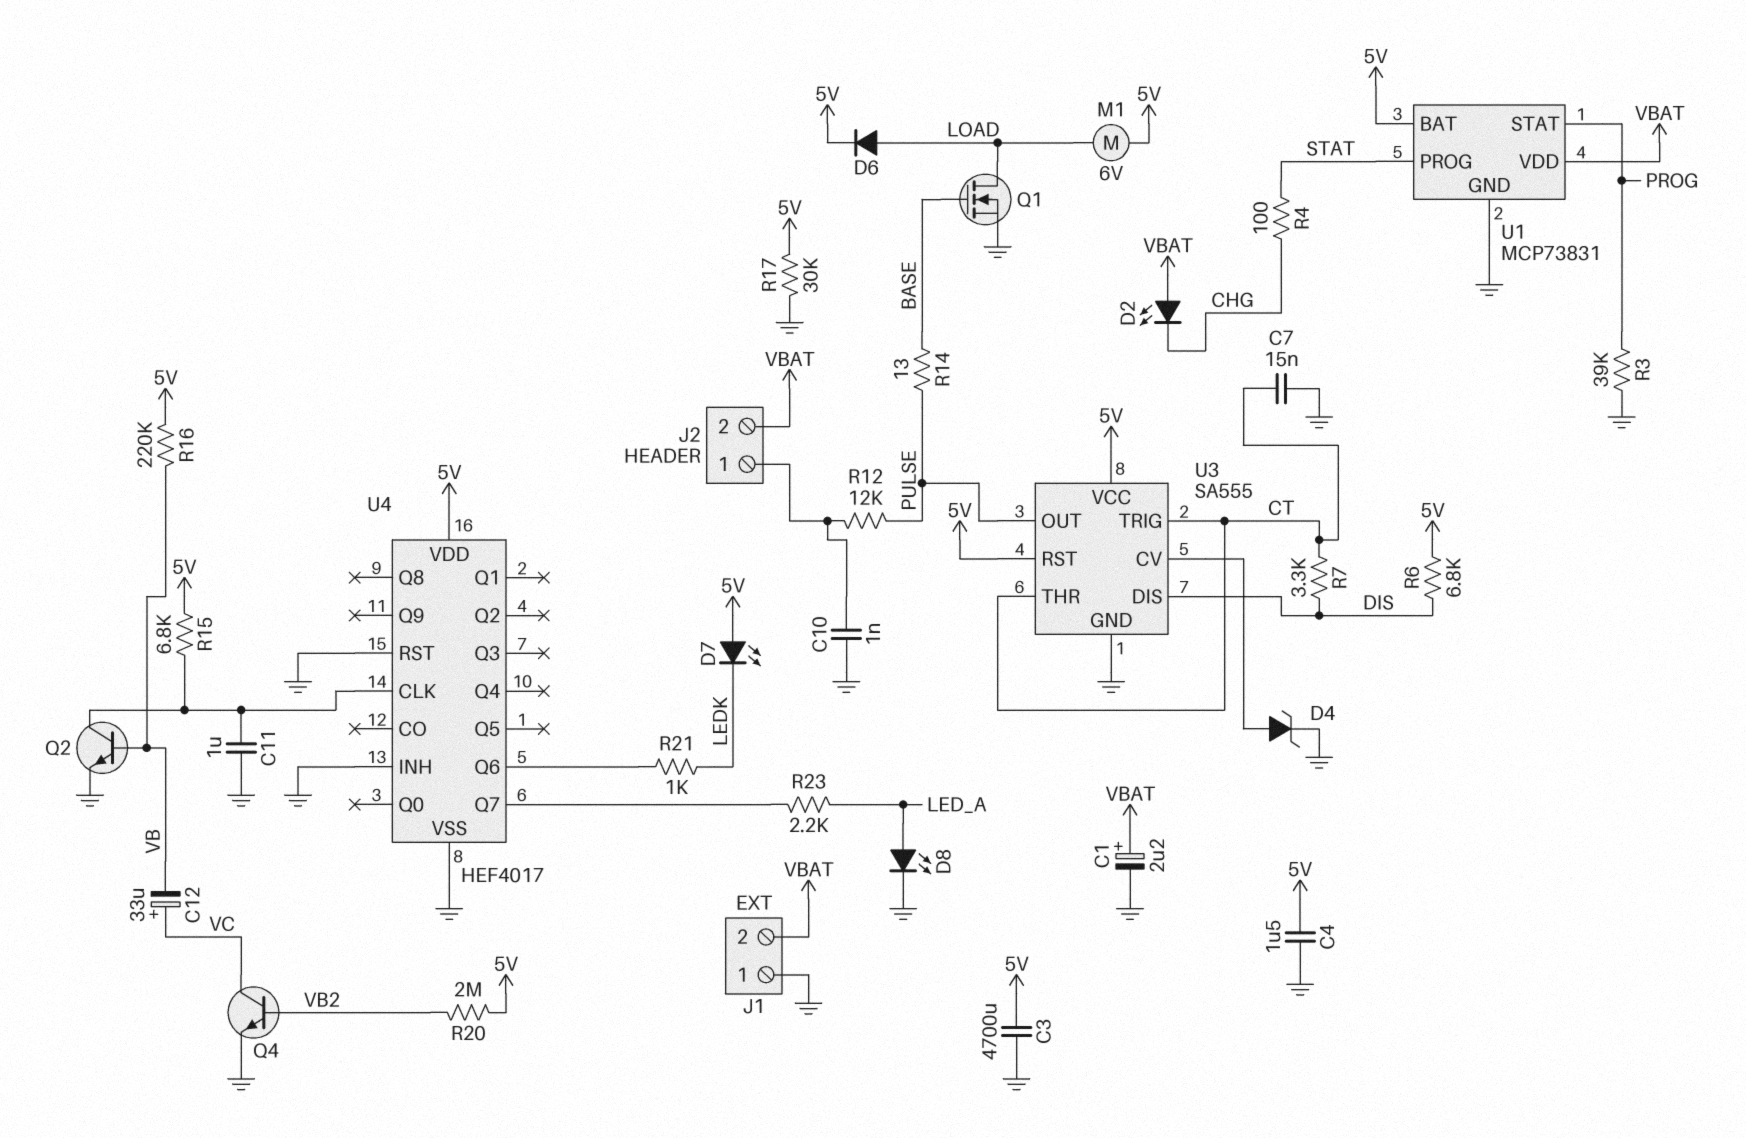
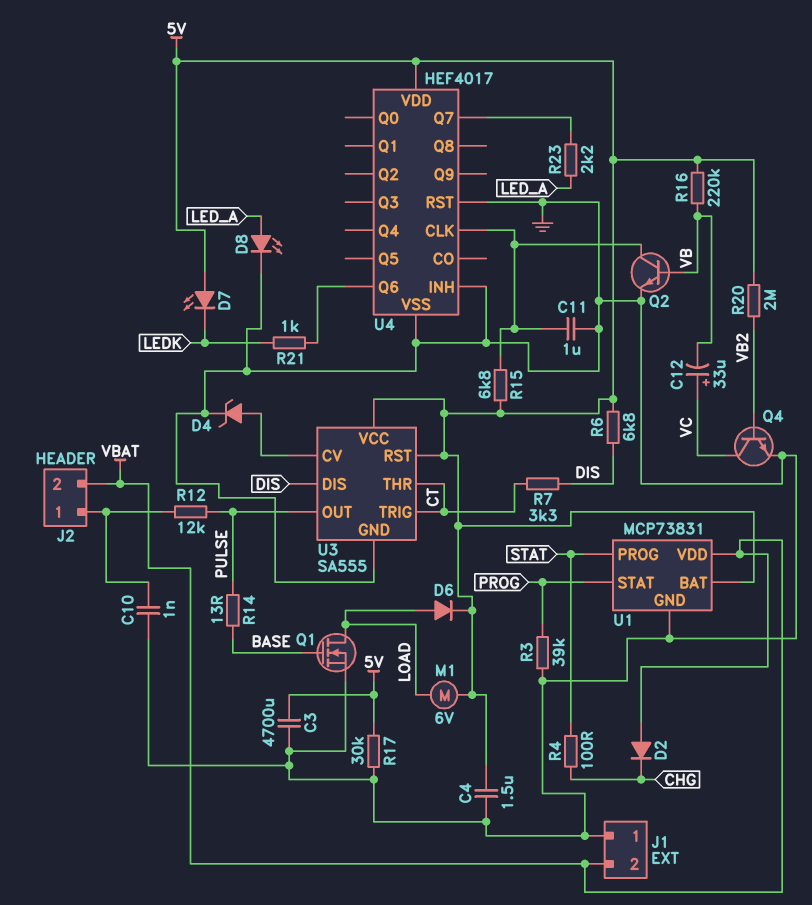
C1: 2.2uF (plus VBAT, minus GND) -> none
C7: 15nF (CT, GND) -> none
D2: LED (A VBAT, K CHG) -> diode (A VBAT, K CHG)

